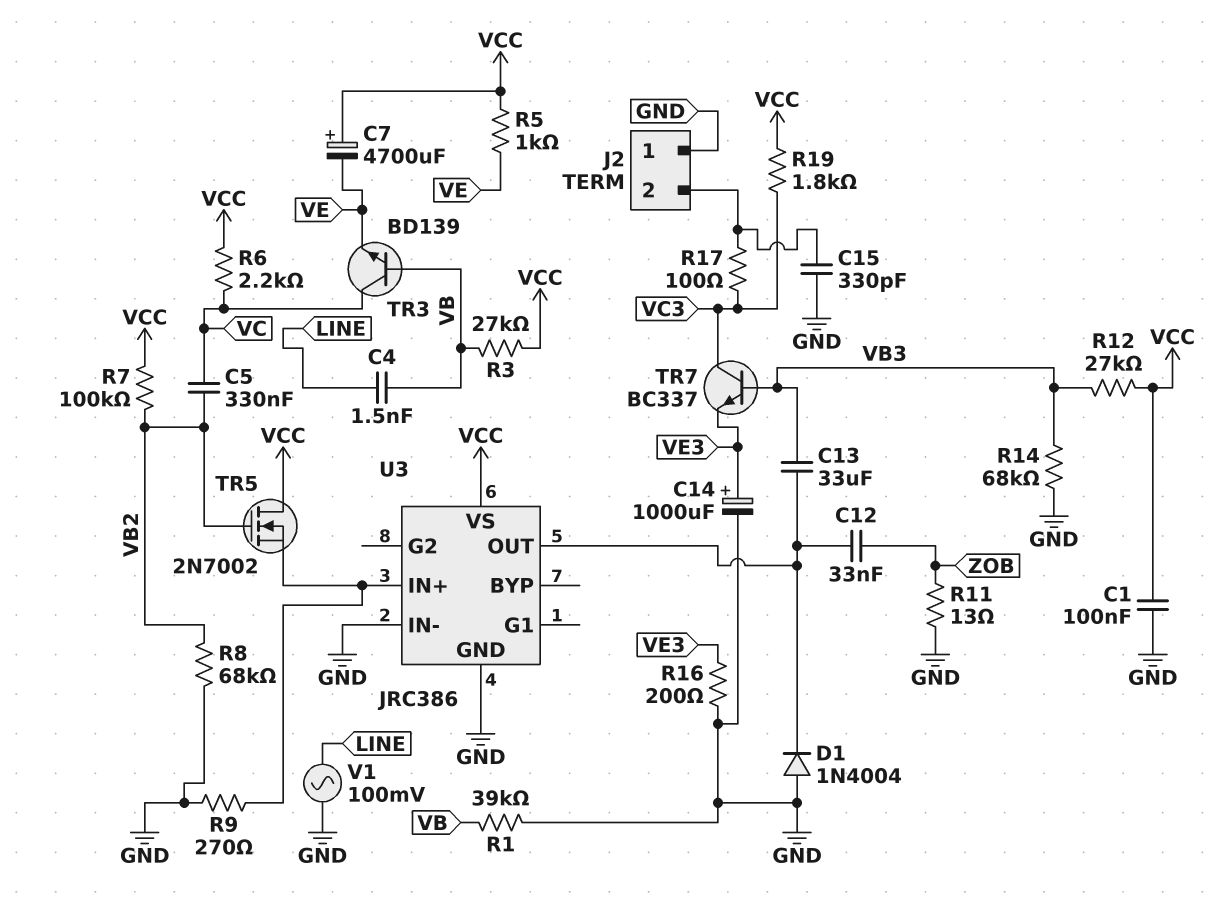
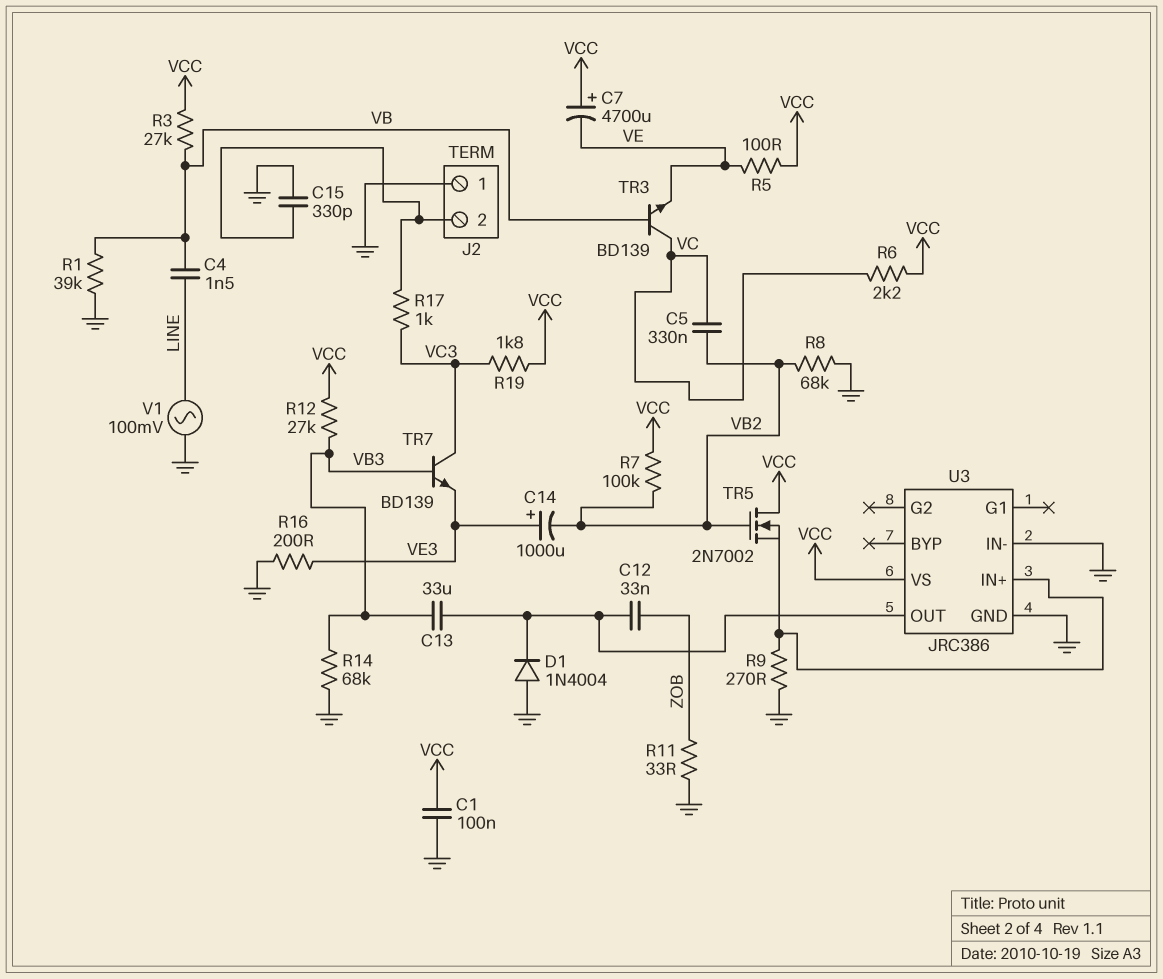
C14: 1000uF (plus VE3, minus GND) -> 1000uF (plus VE3, minus VB2)
R5: 1k (VCC, VE) -> 100 (VCC, VE)
R11: 13 (GND, ZOB) -> 33 (GND, ZOB)
R17: 100 (J2/2, VC3) -> 1k (J2/2, VC3)
TR7: NPN BC337 (B VB3, C VC3, E VE3) -> NPN BD139 (B VB3, C VC3, E VE3)

